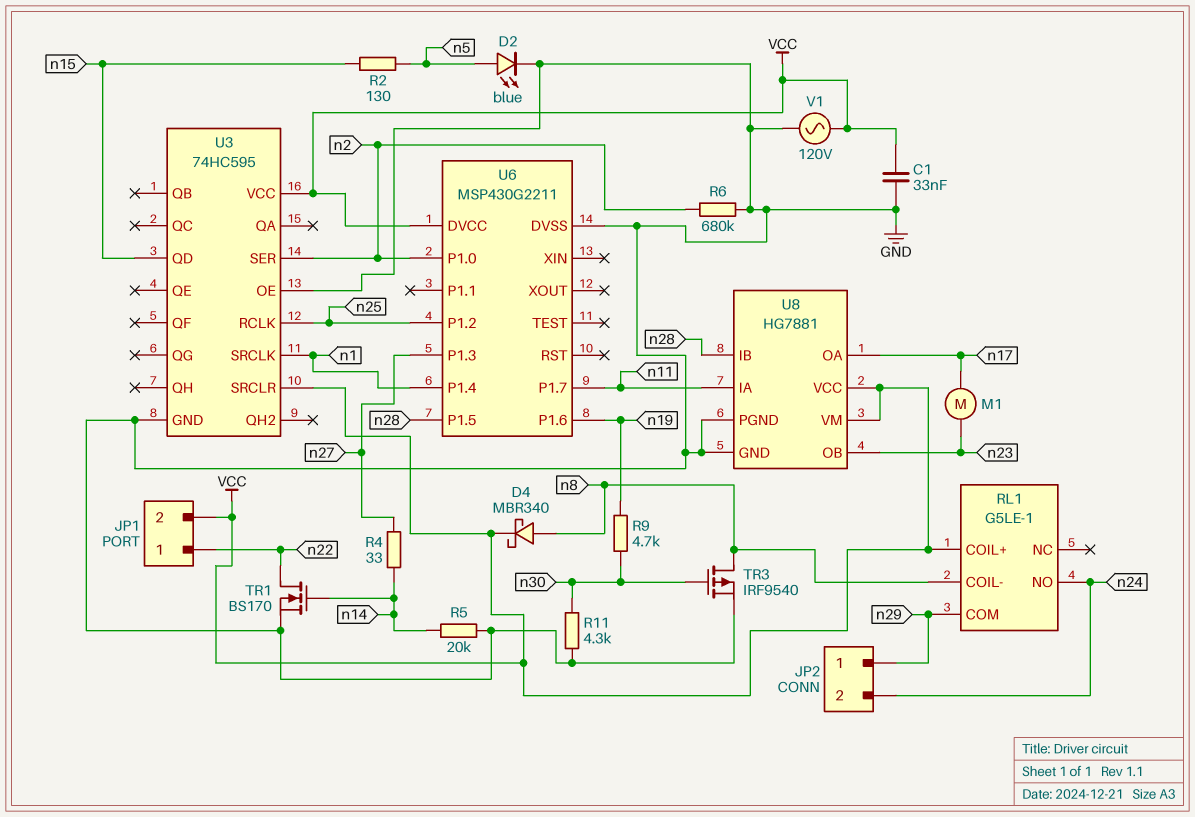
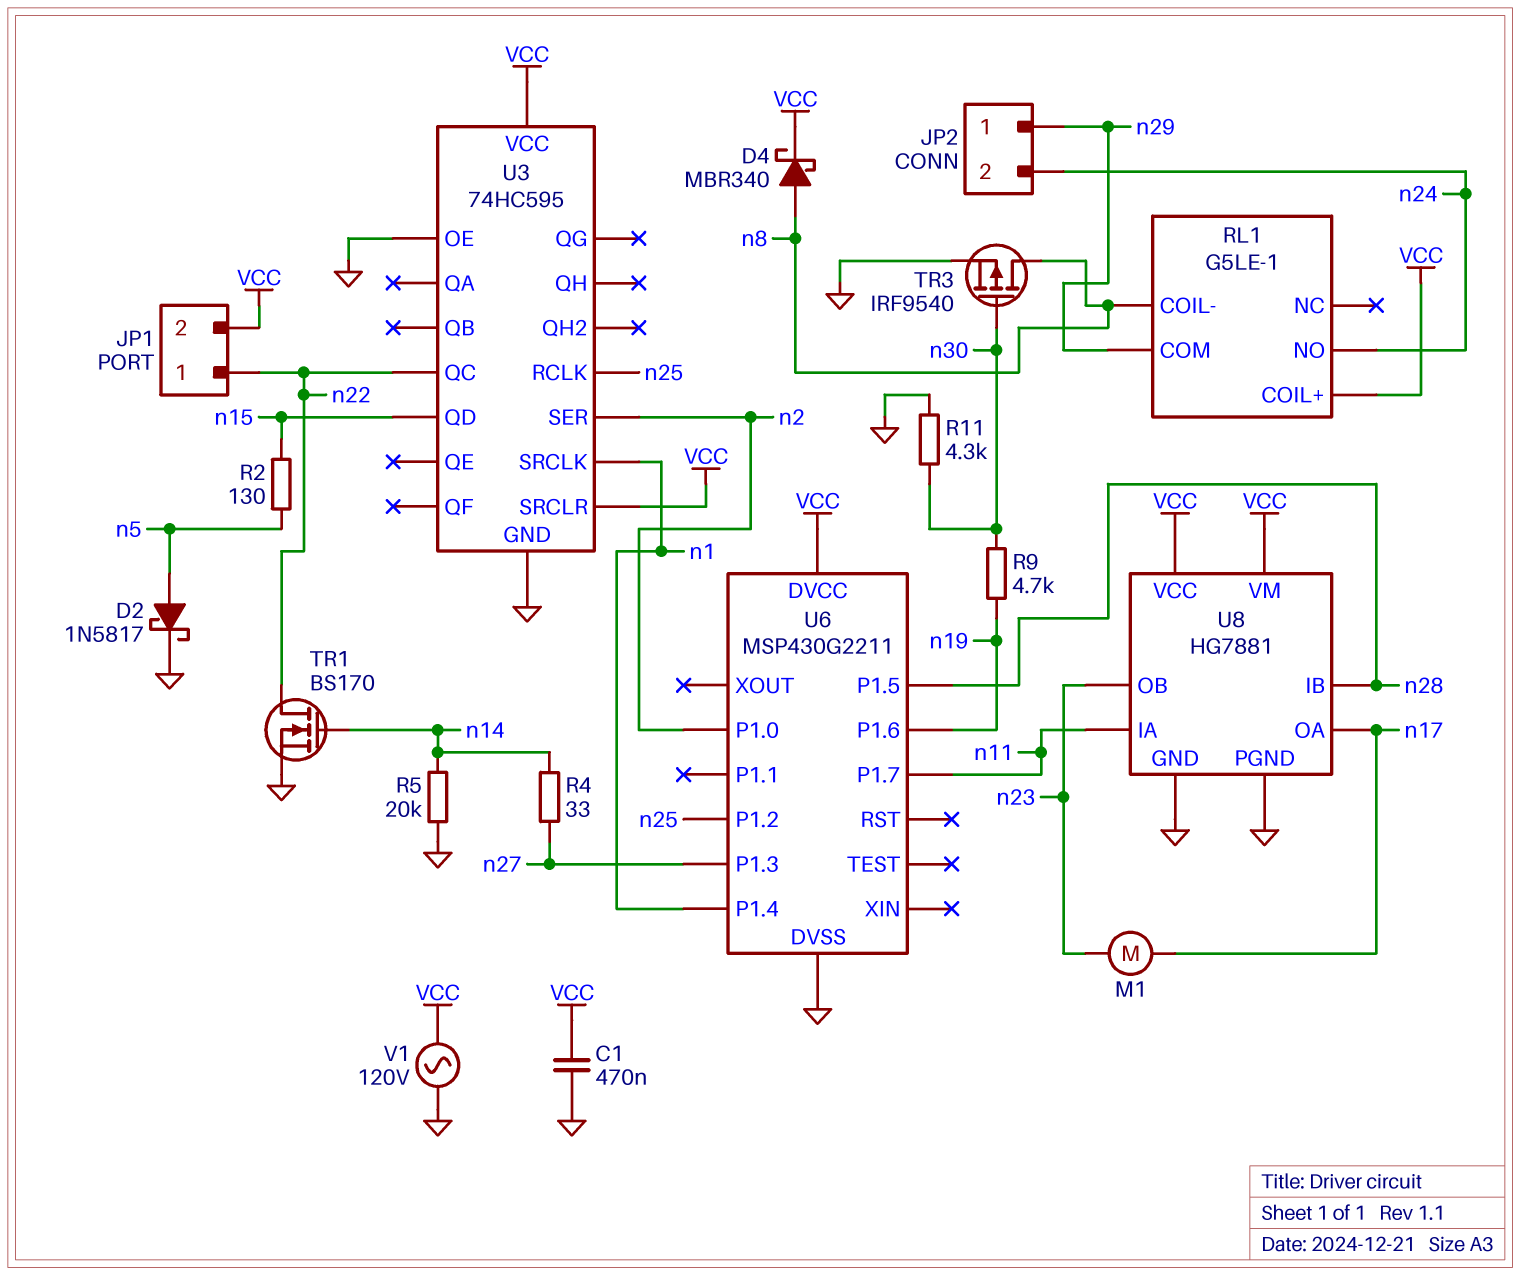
C1: 33nF (GND, VCC) -> 470nF (GND, VCC)
D2: LED blue (A n5, K GND) -> schottky 1N5817 (A n5, K GND)
R6: 680k (GND, n2) -> none
U3 pin QC: none -> n22

